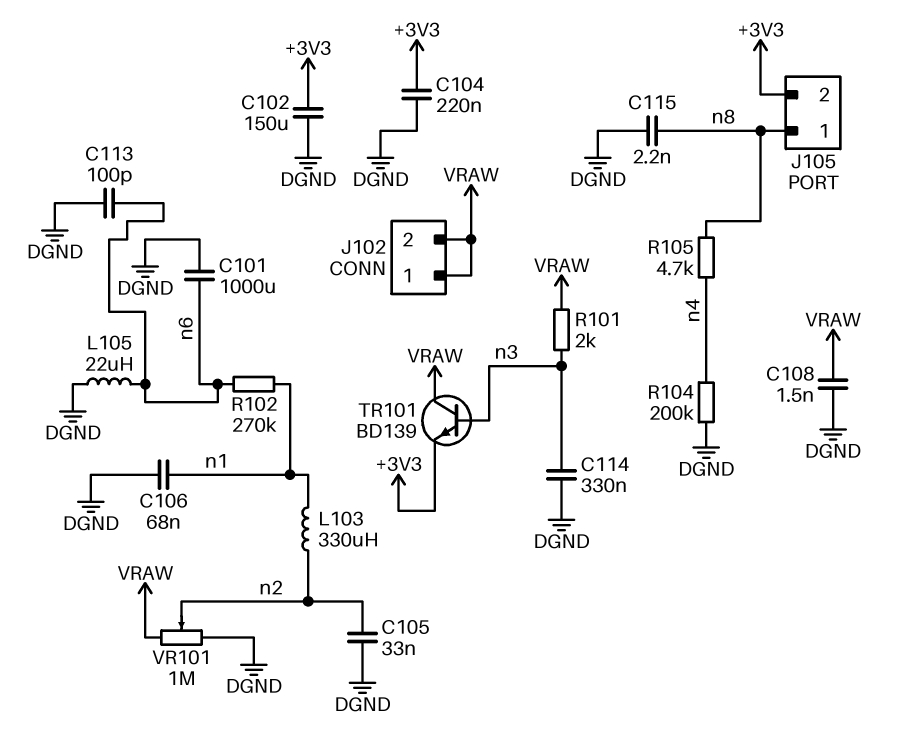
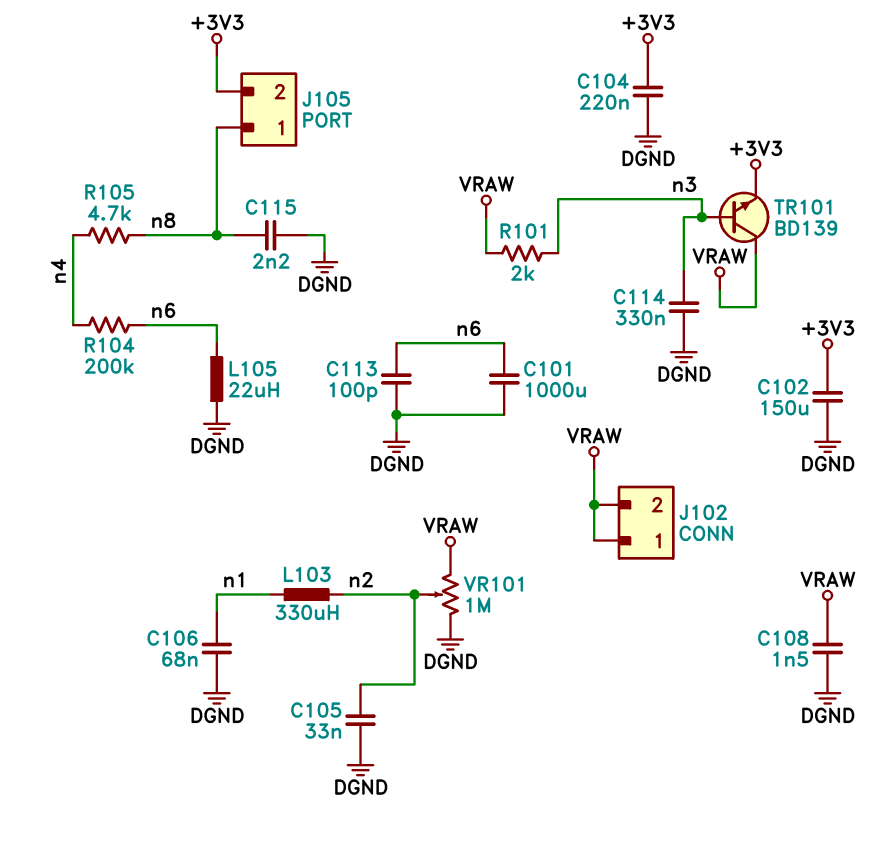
R102: 270k (n1, n6) -> none
R104: 200k (DGND, n4) -> 200k (n4, n6)

